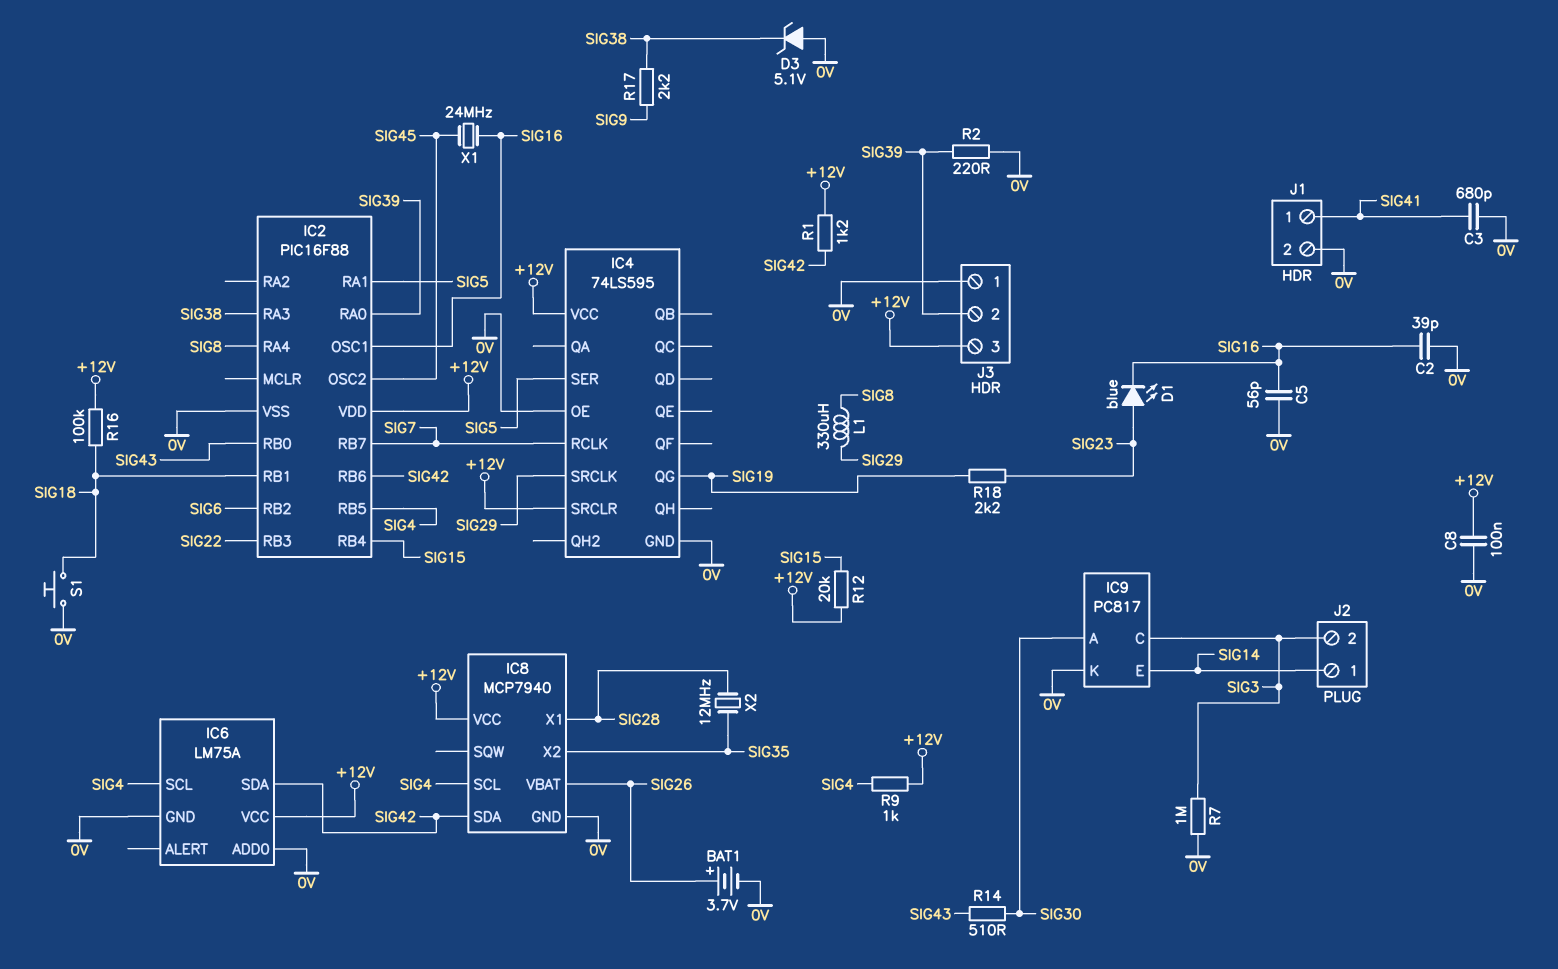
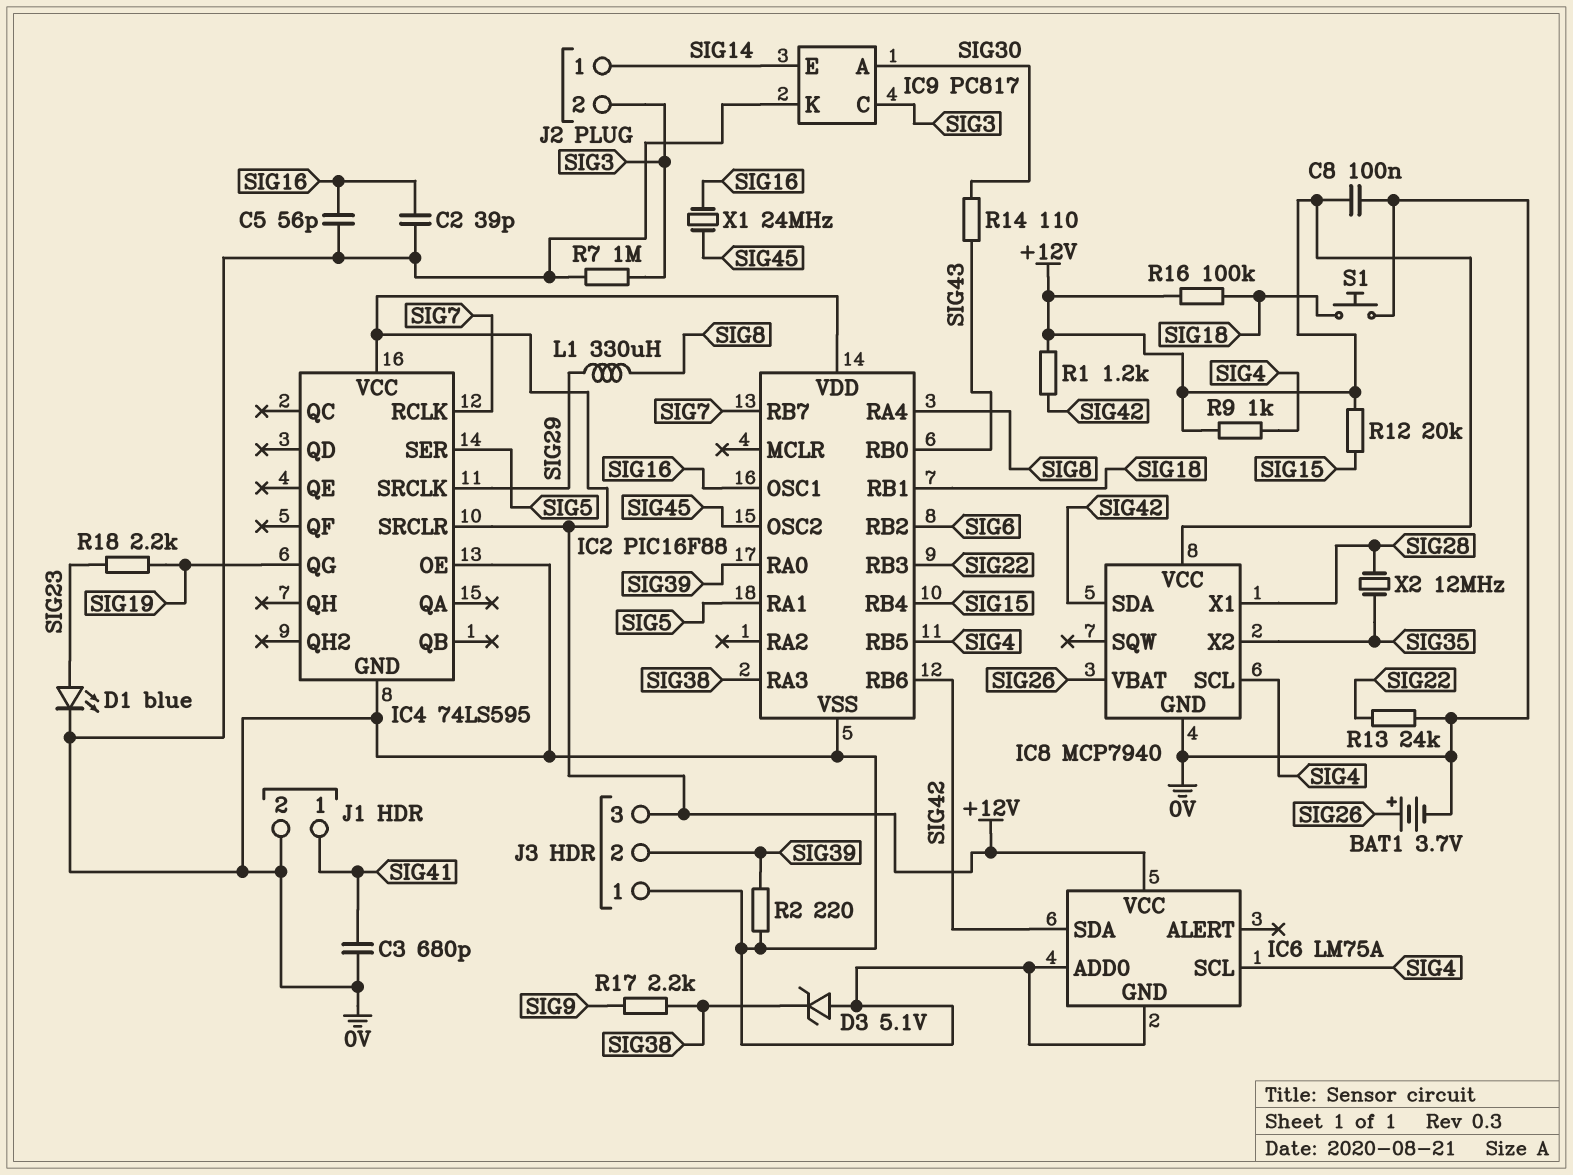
D1: LED blue (A SIG23, K SIG16) -> LED blue (A SIG23, K 0V)
R13: none -> 24k (0V, SIG22)
R14: 510 (SIG30, SIG43) -> 110 (SIG30, SIG43)

